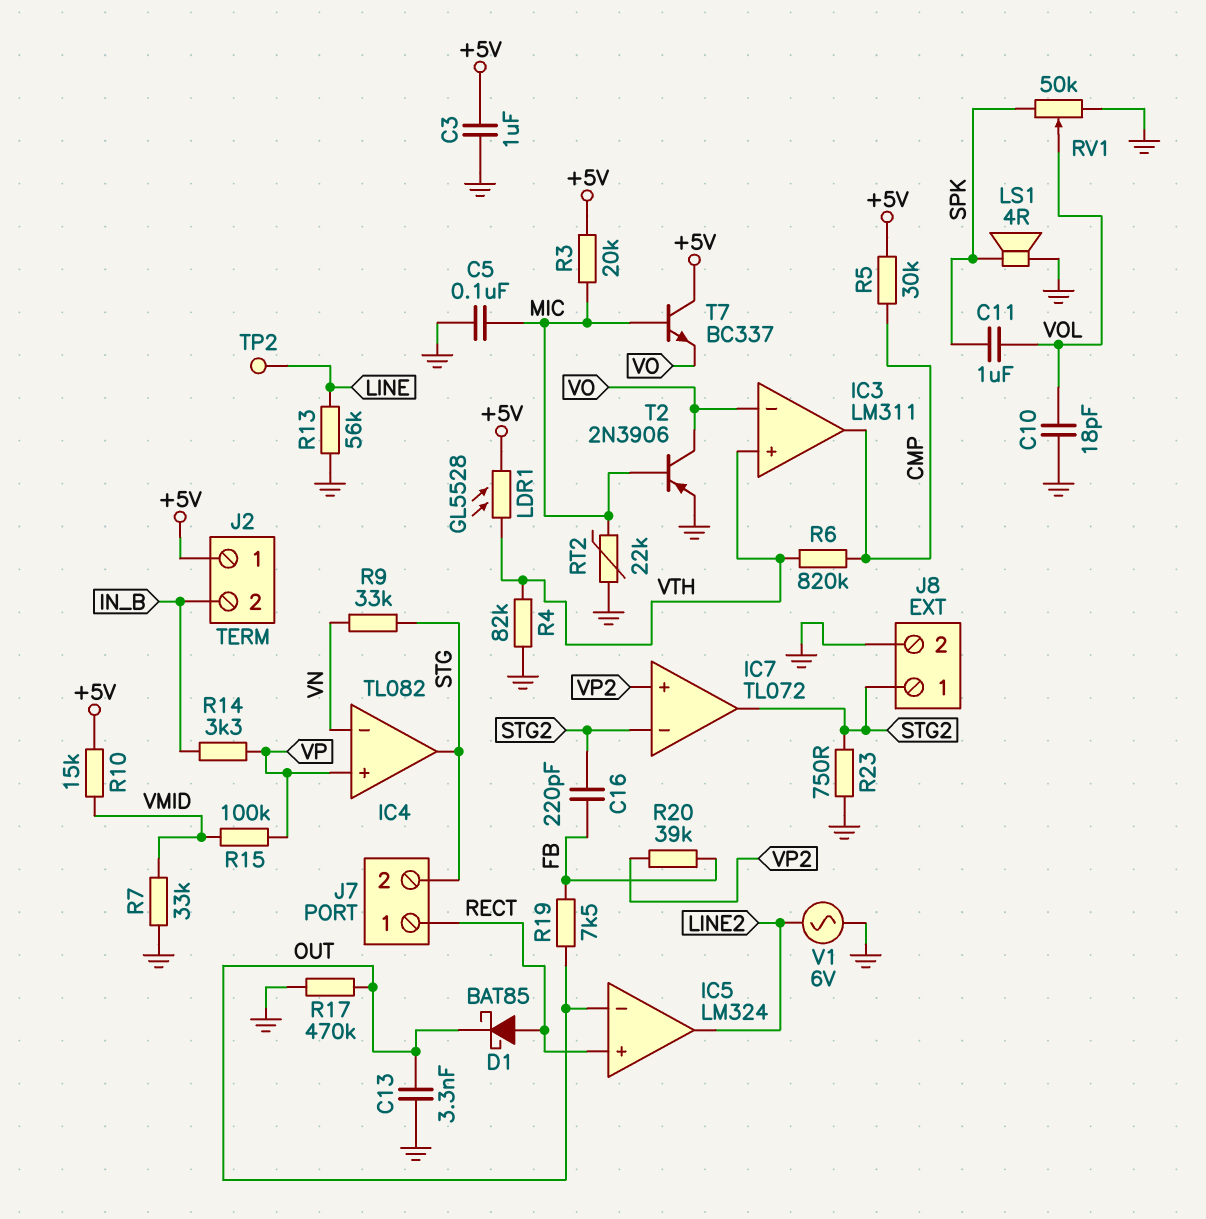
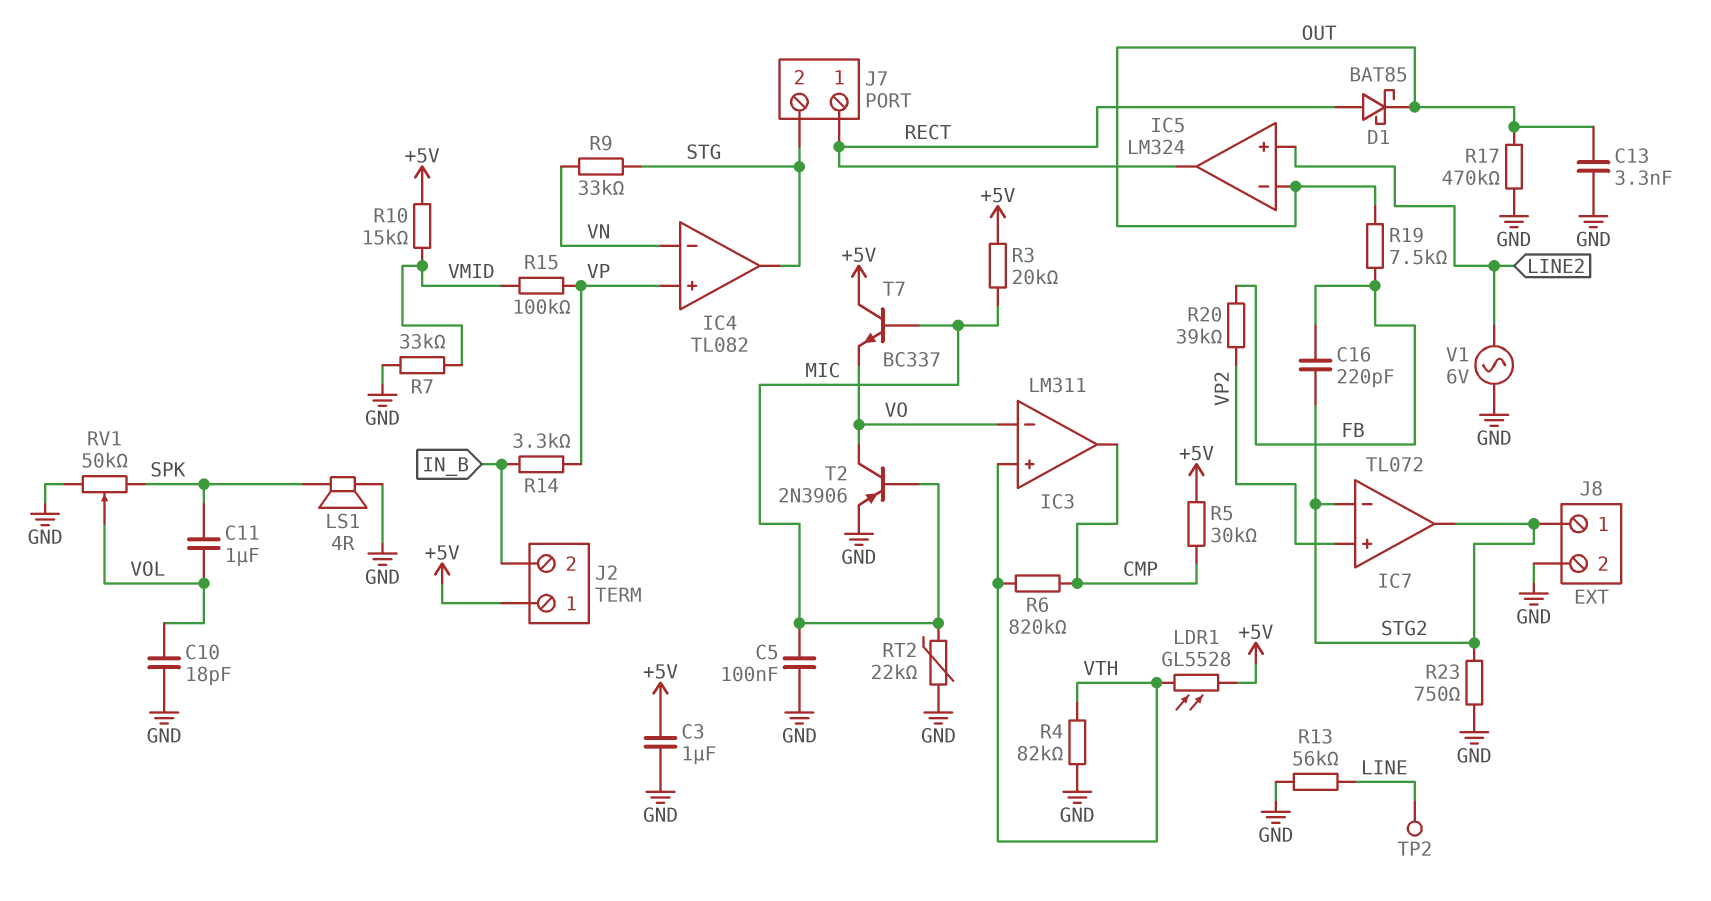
IC5 pin in+: RECT -> LINE2
IC5 pin out: LINE2 -> RECT

